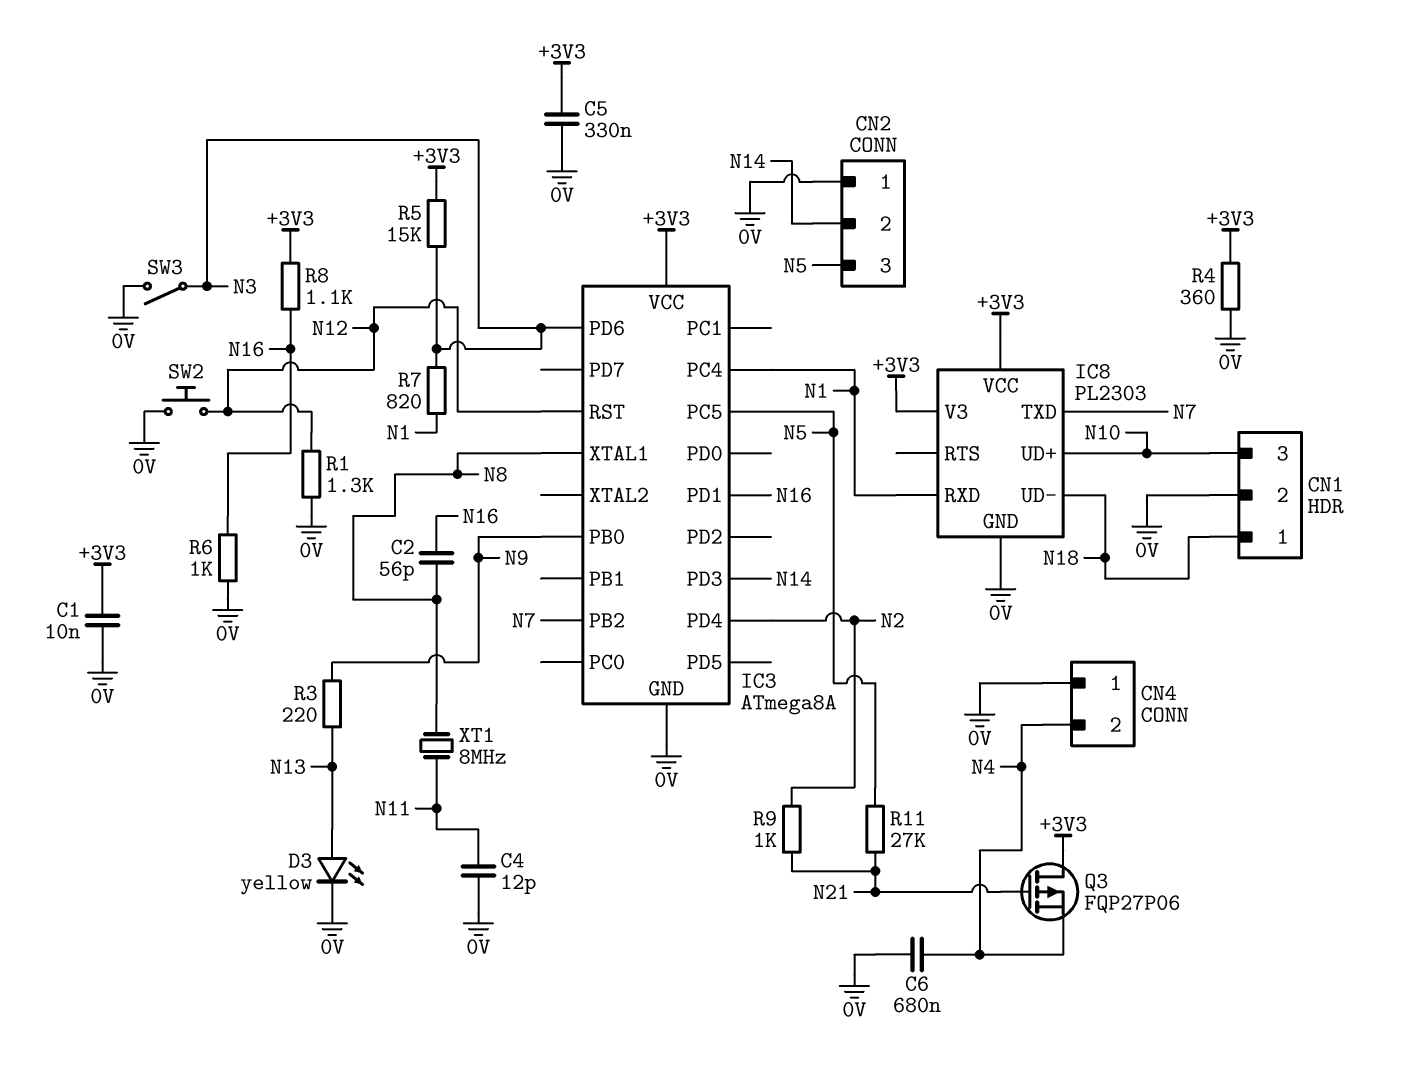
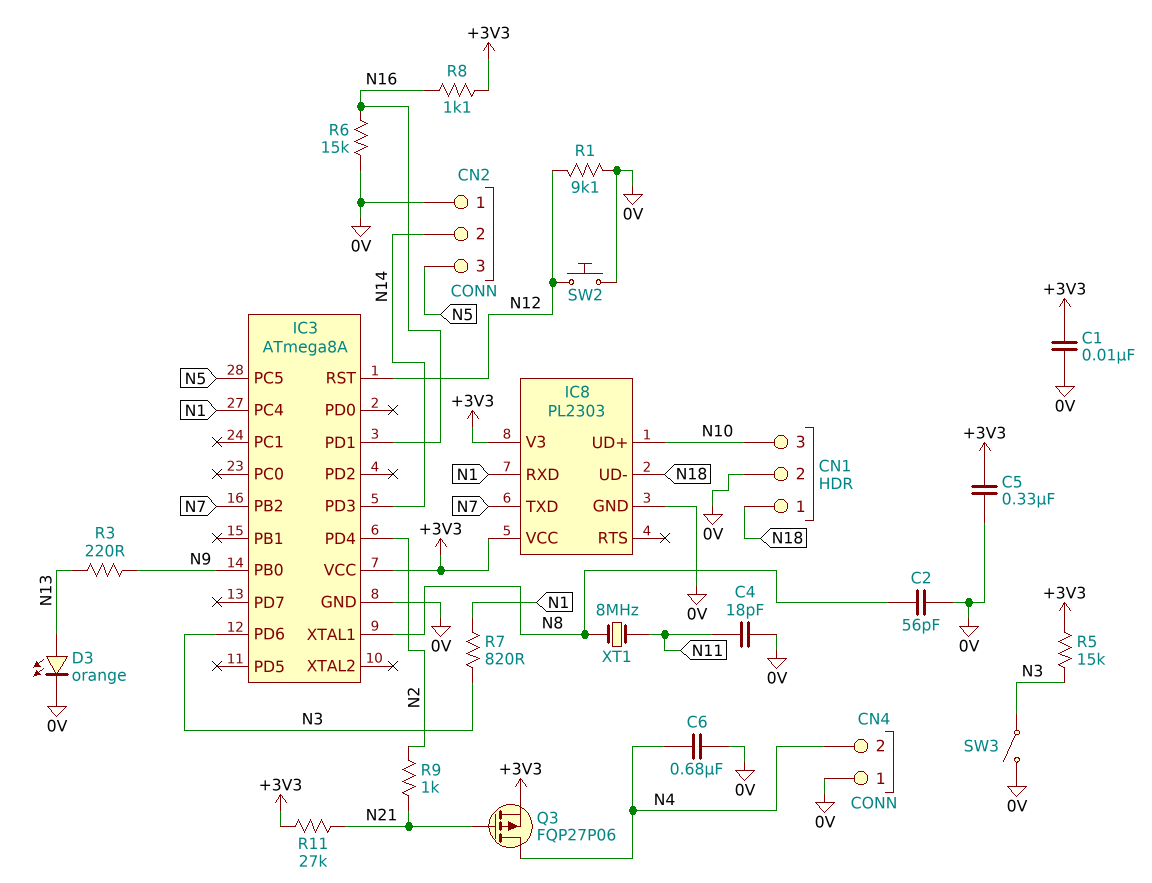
C2: 56pF (N8, N16) -> 56pF (0V, N8)
C4: 12pF (0V, N11) -> 18pF (0V, N11)
D3: LED yellow (A N13, K 0V) -> LED orange (A N13, K 0V)
Q3: PMOS FQP27P06 (G N21, D +3V3, S N4) -> PMOS FQP27P06 (G N21, D N4, S +3V3)
R1: 1.3k (0V, N12) -> 9.1k (0V, N12)
R4: 360 (+3V3, 0V) -> none
R6: 1k (0V, N16) -> 15k (0V, N16)
R11: 27k (N5, N21) -> 27k (+3V3, N21)

